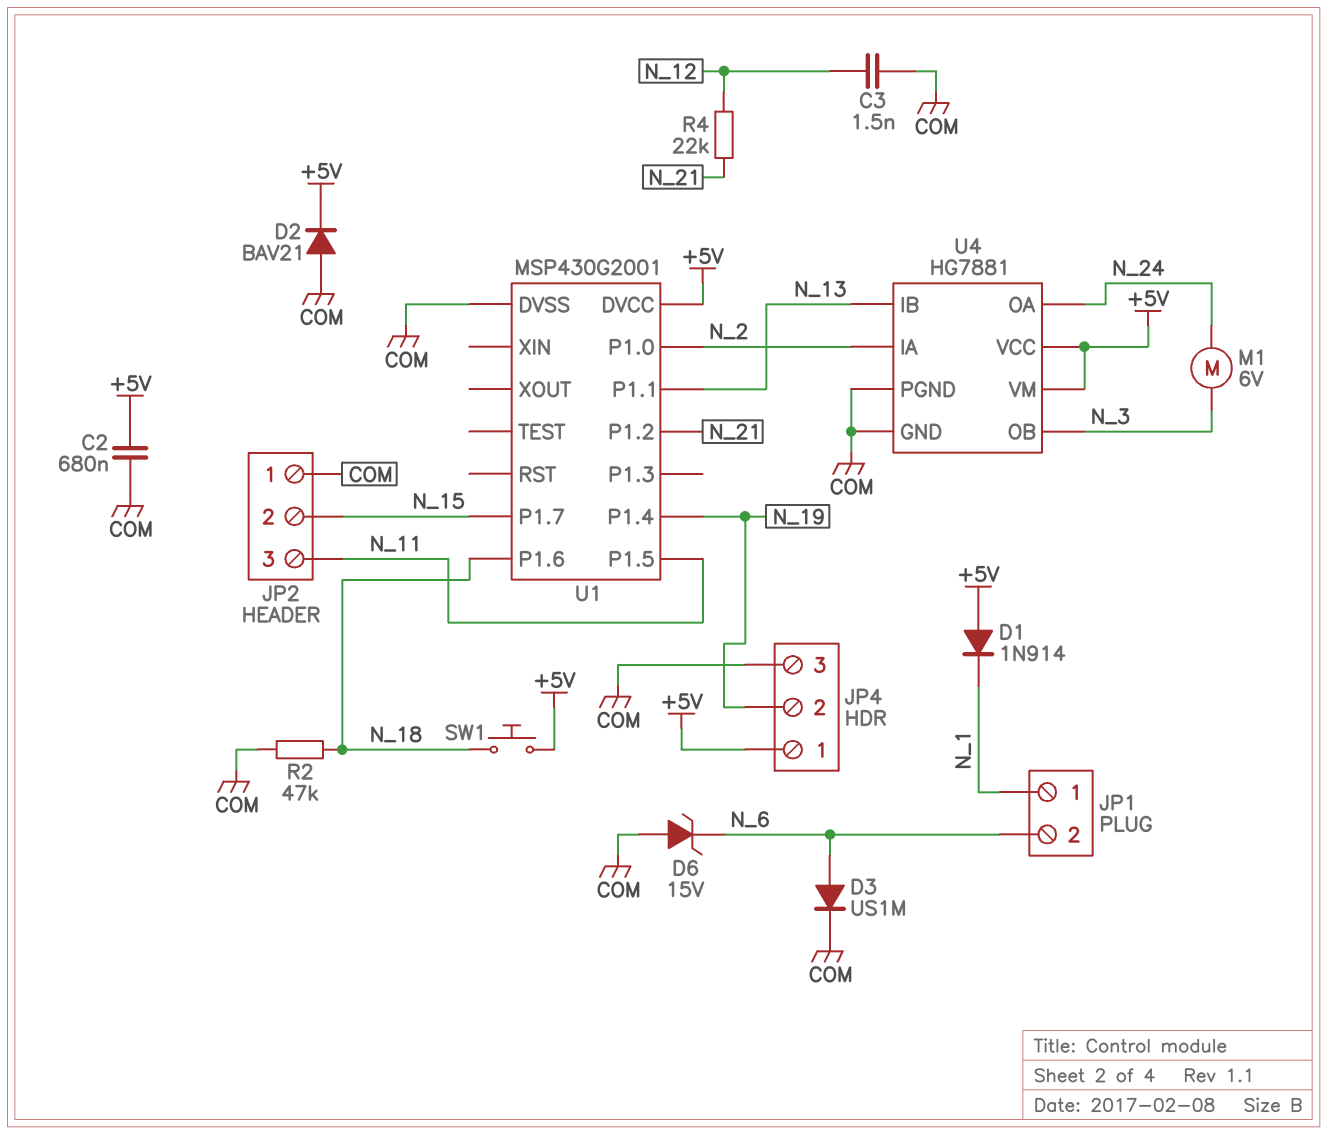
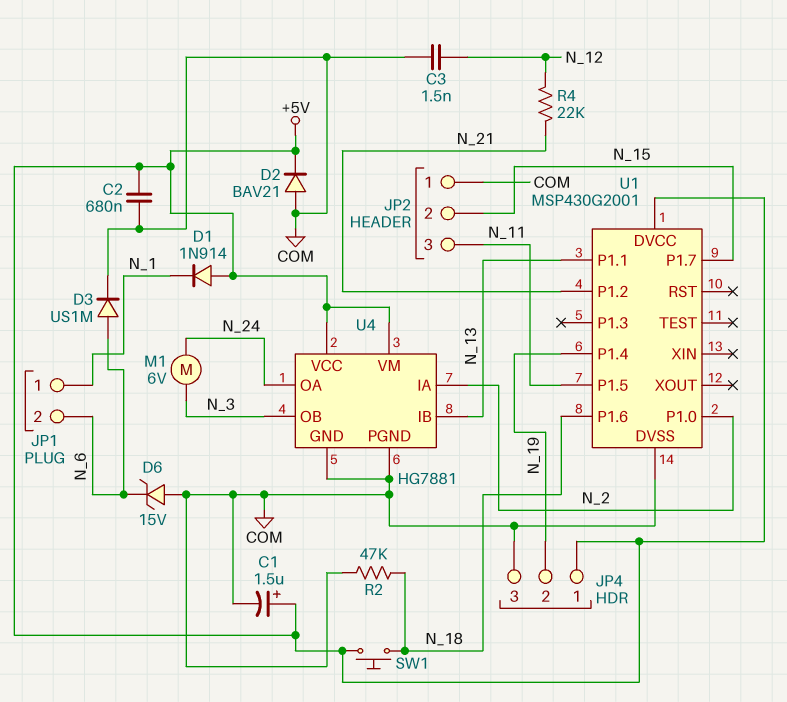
C1: none -> 1.5uF (plus +5V, minus COM)

